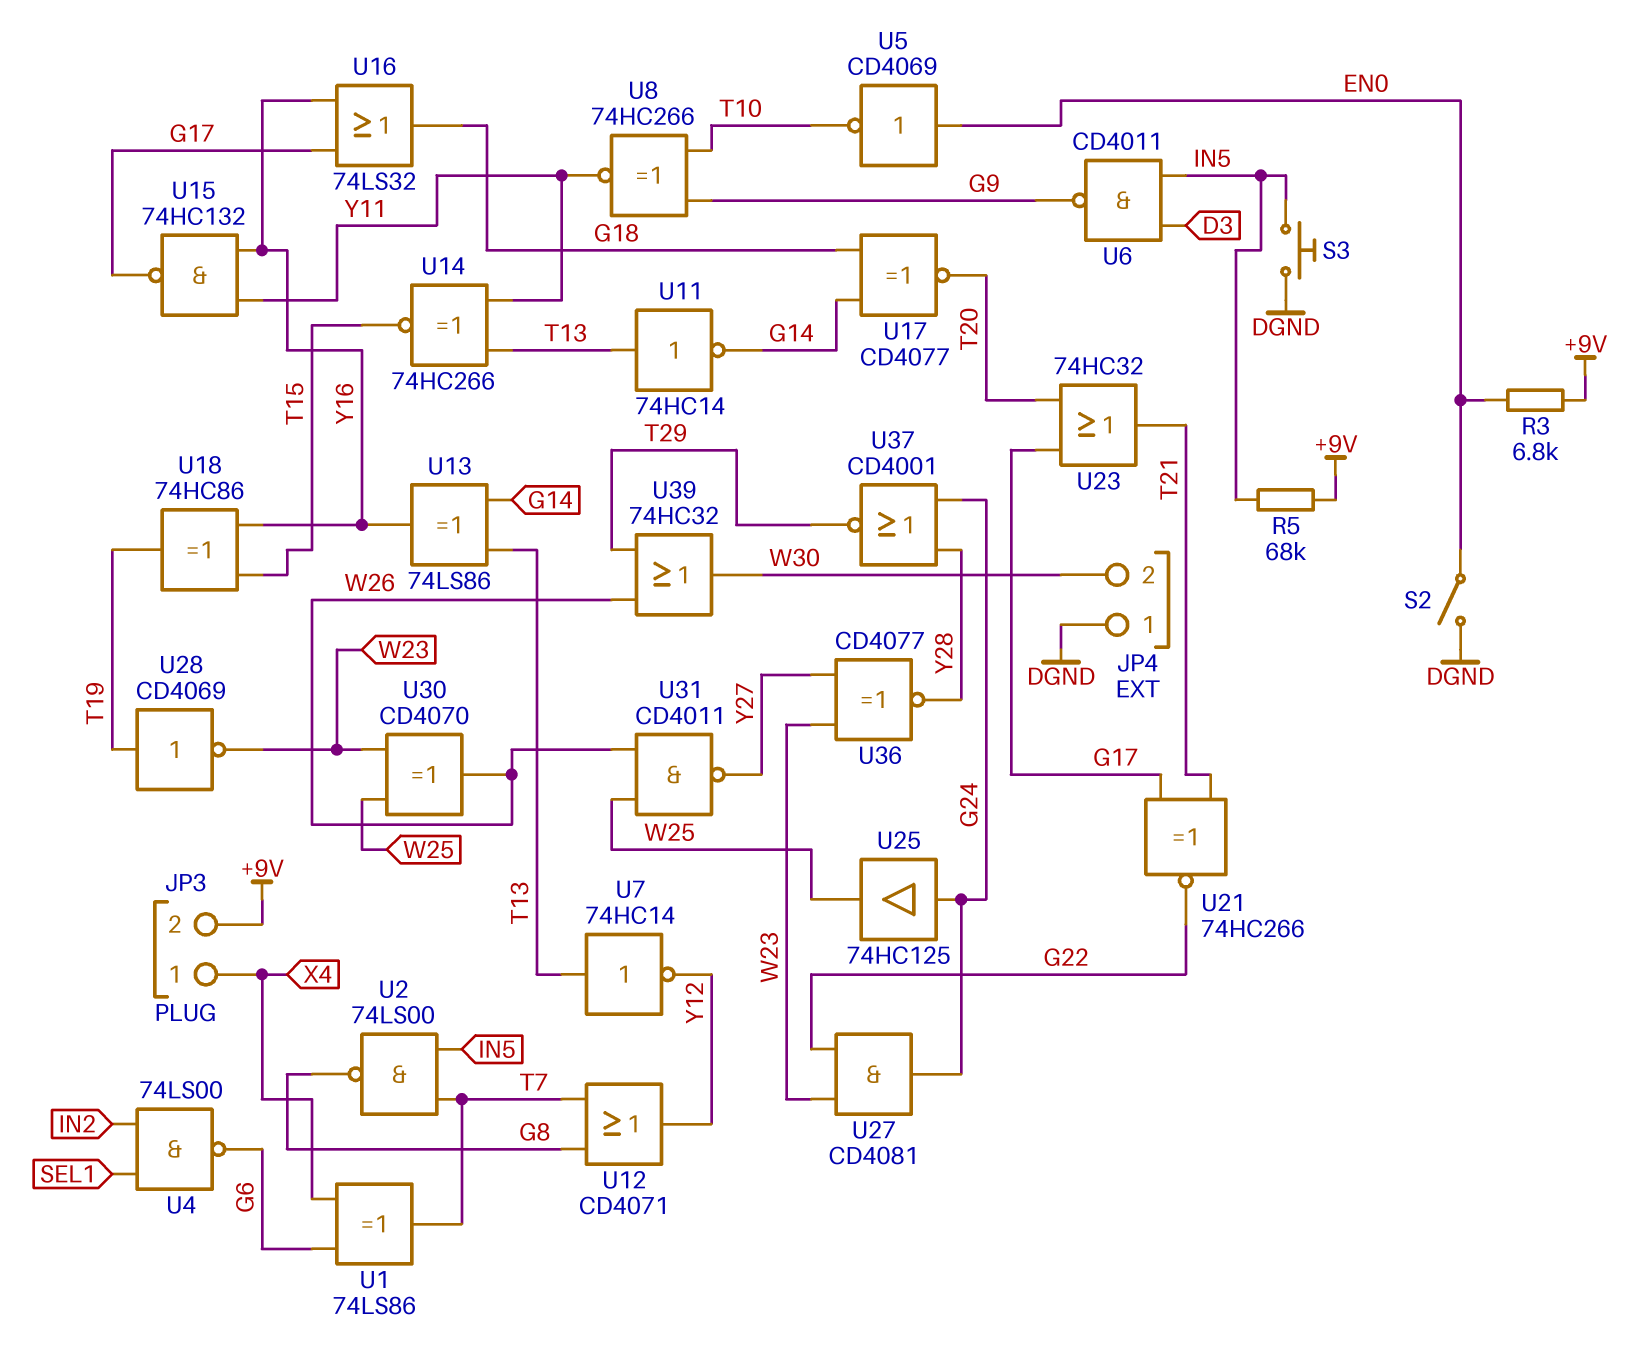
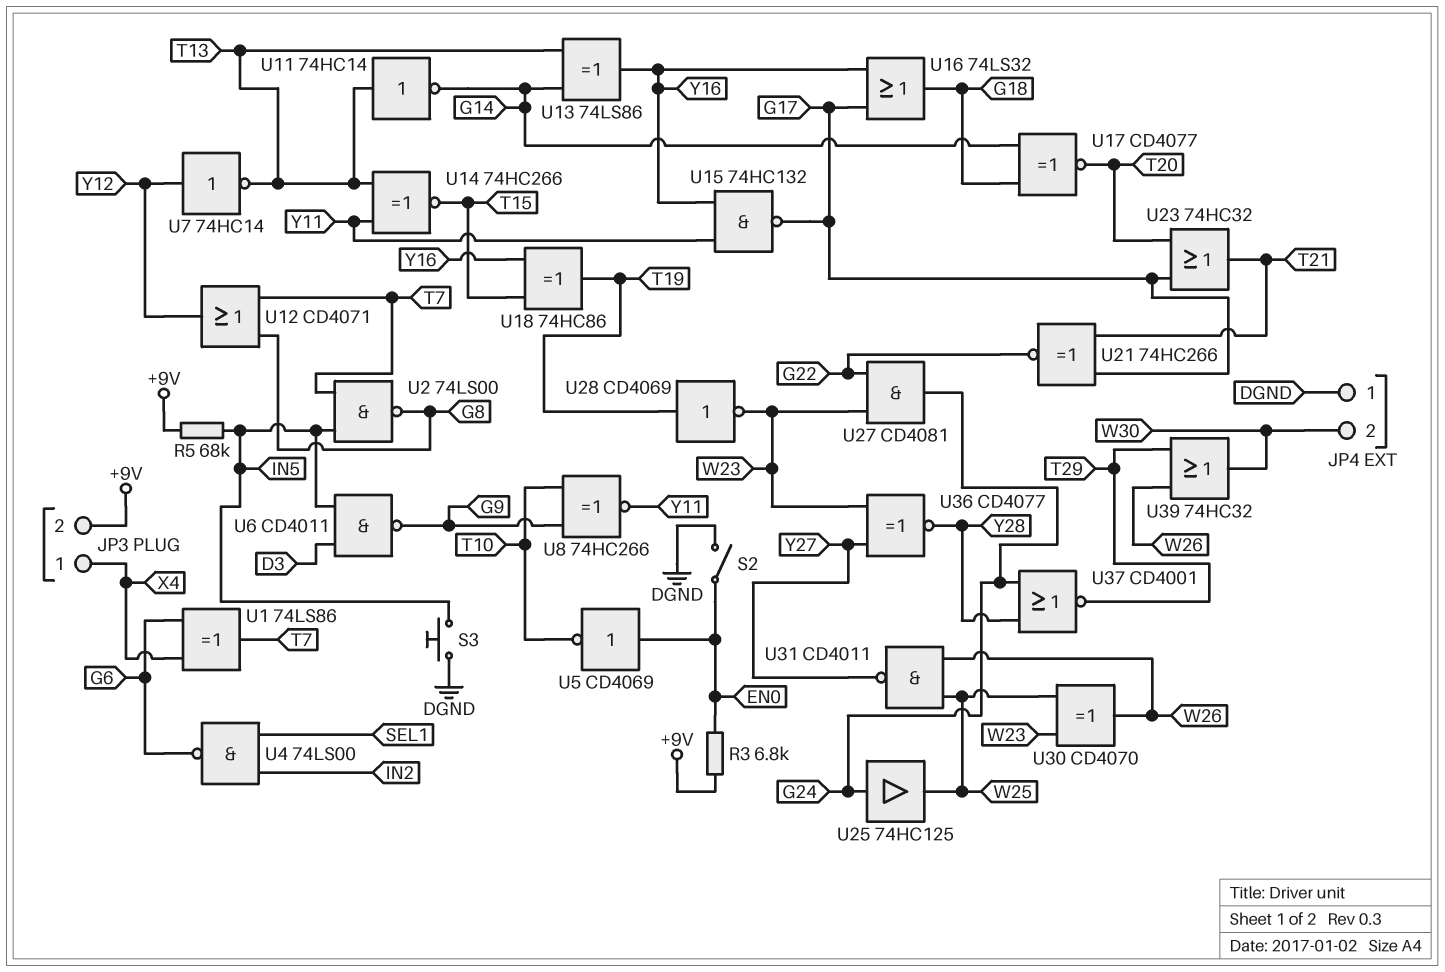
U7: NOT 74HC14 (in T13, out Y12) -> NOT 74HC14 (in Y12, out T13)

